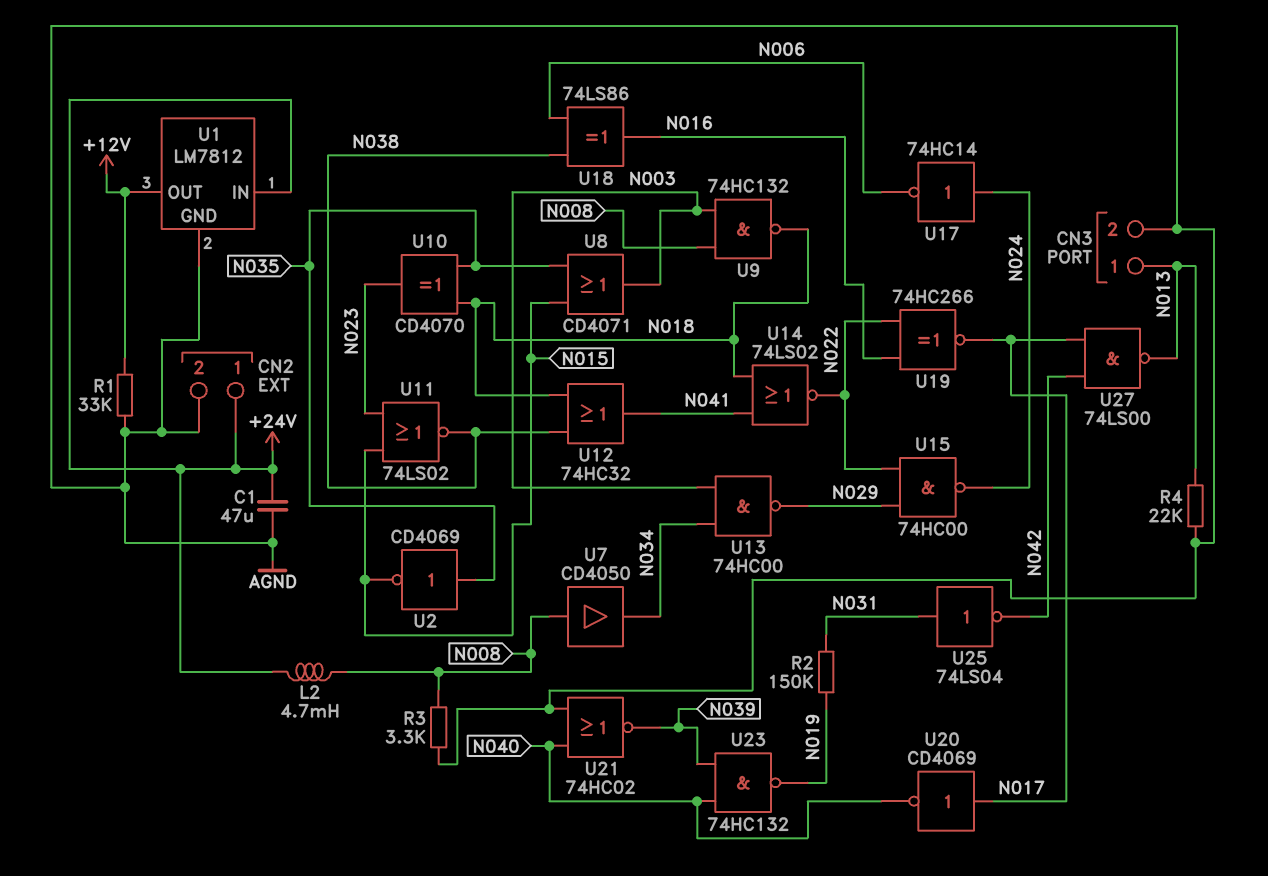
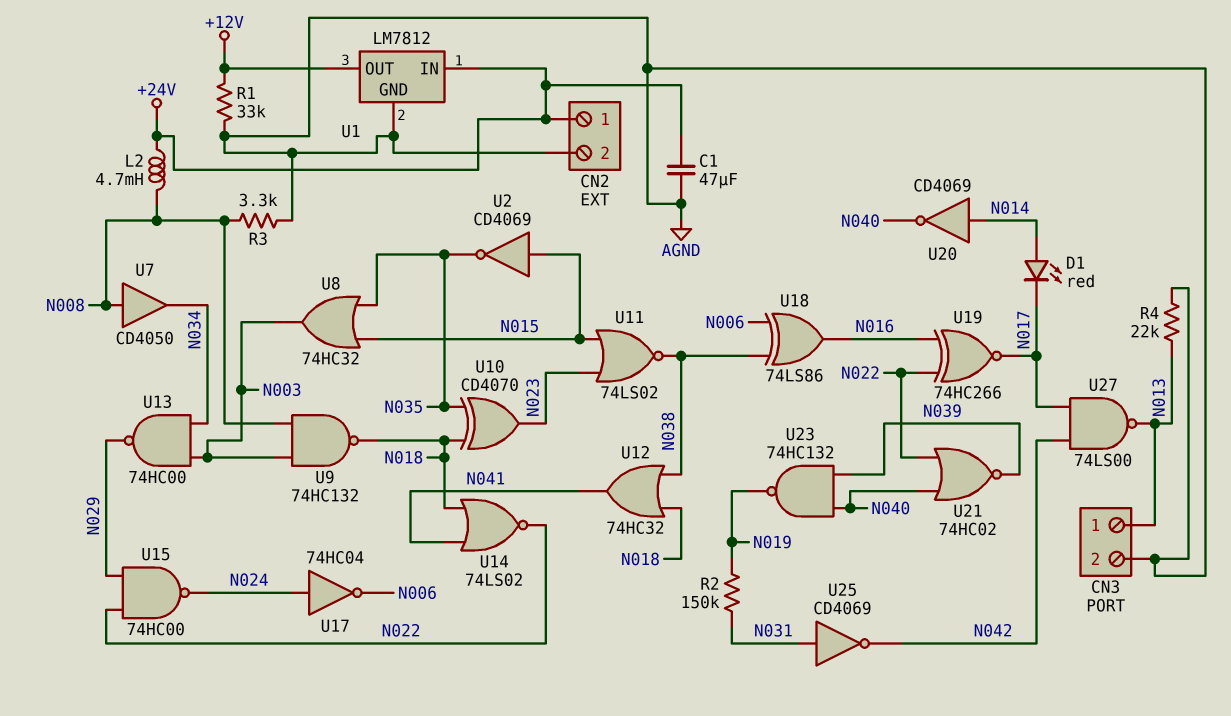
D1: none -> LED red (A N014, K N017)
U2: NOT CD4069 (in N035, out N015) -> NOT CD4069 (in N015, out N035)
U8: OR CD4071 (in N015, in N035, out N003) -> OR 74HC32 (in N015, in N035, out N003)
U17: NOT 74HC14 (in N024, out N006) -> NOT 74HC04 (in N024, out N006)
U20: NOT CD4069 (in N017, out N040) -> NOT CD4069 (in N014, out N040)
U21: NOR 74HC02 (in AGND, in N040, out N039) -> NOR 74HC02 (in N022, in N040, out N039)
U25: NOT 74LS04 (in N031, out N042) -> NOT CD4069 (in N031, out N042)

